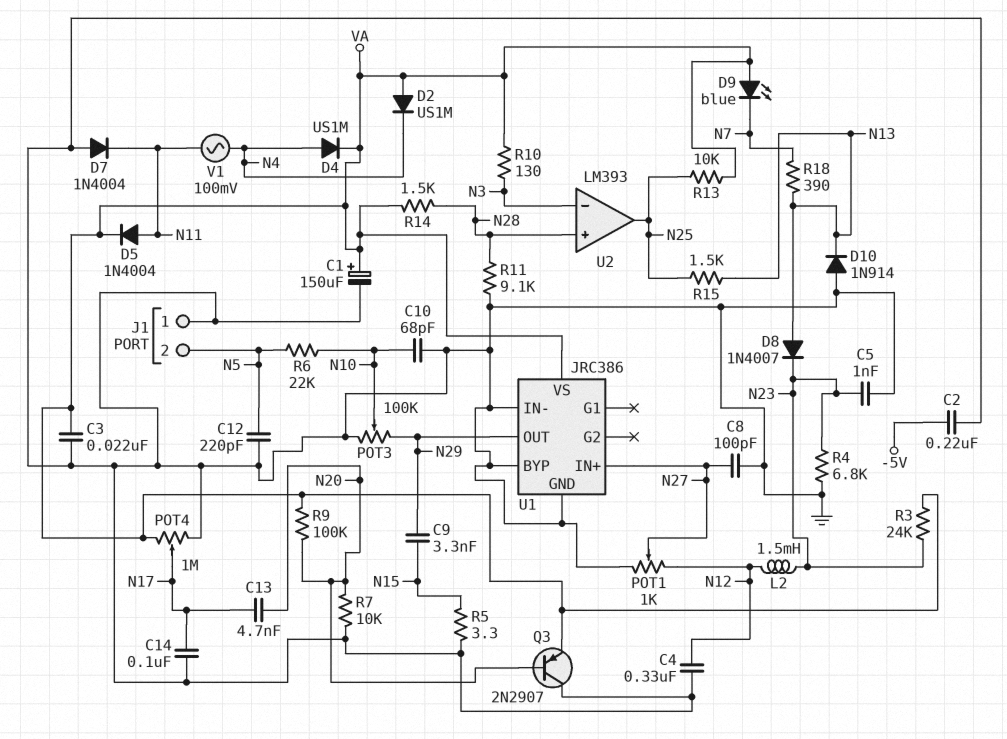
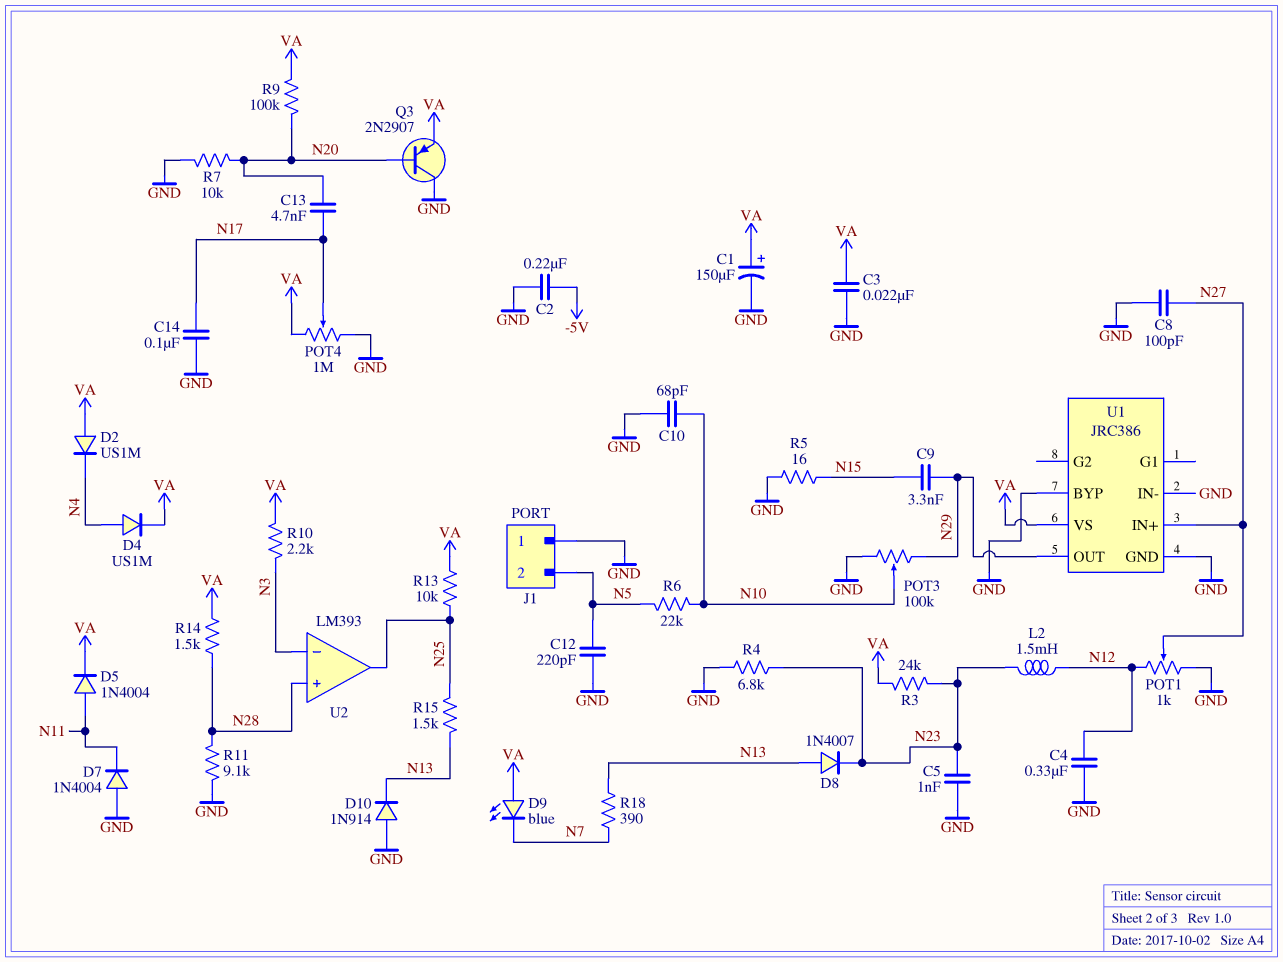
R5: 3.3 (GND, N15) -> 16 (GND, N15)
R10: 130 (N3, VA) -> 2.2k (N3, VA)
V1: AC 100mV (N4, N11) -> none

